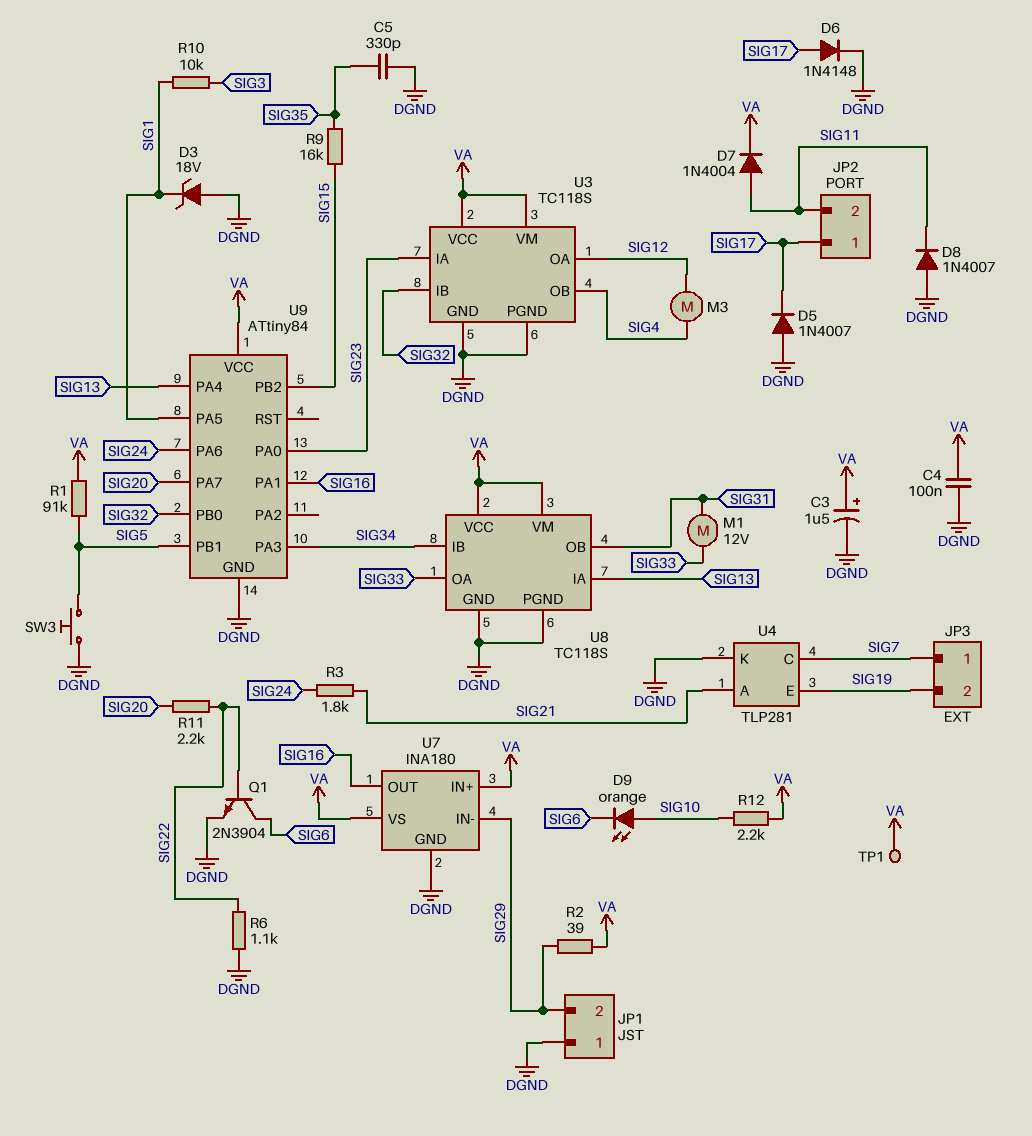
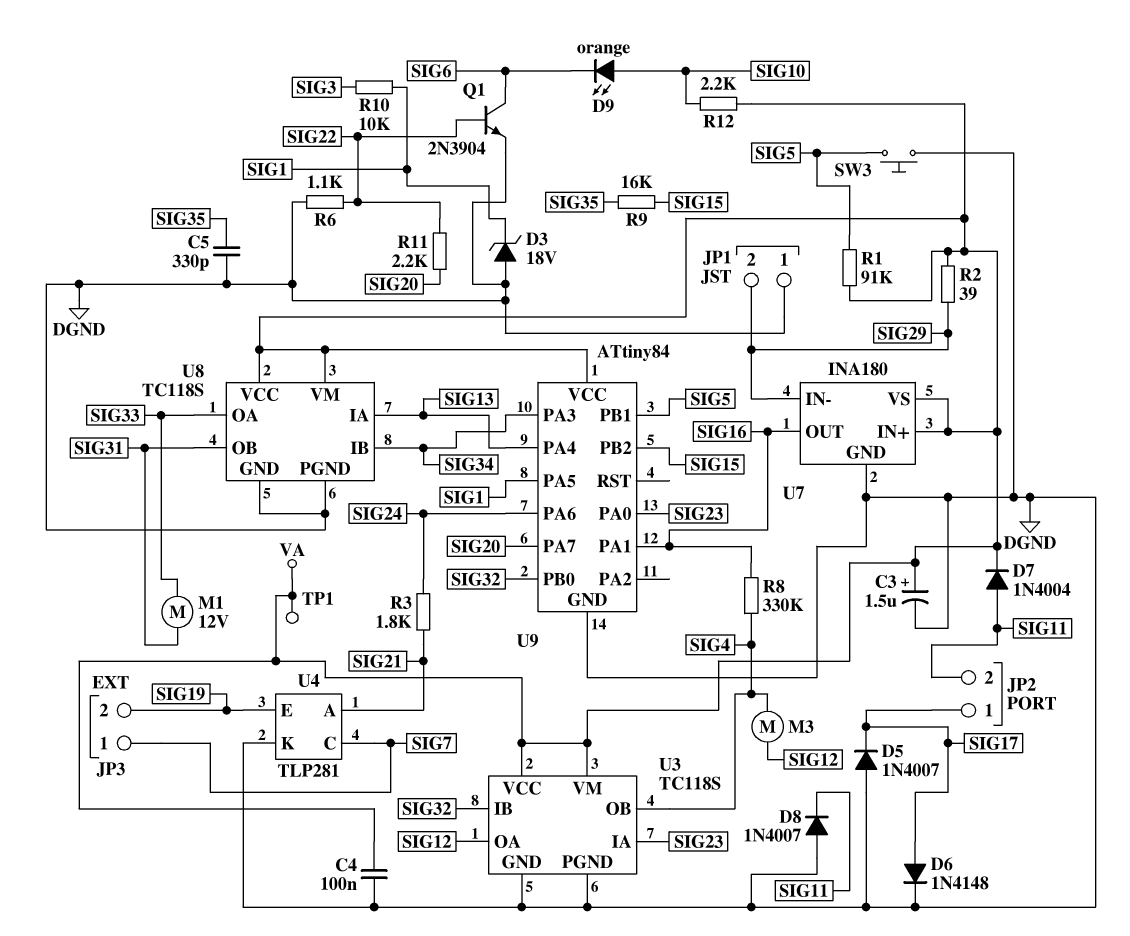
R8: none -> 330k (SIG4, SIG16)

